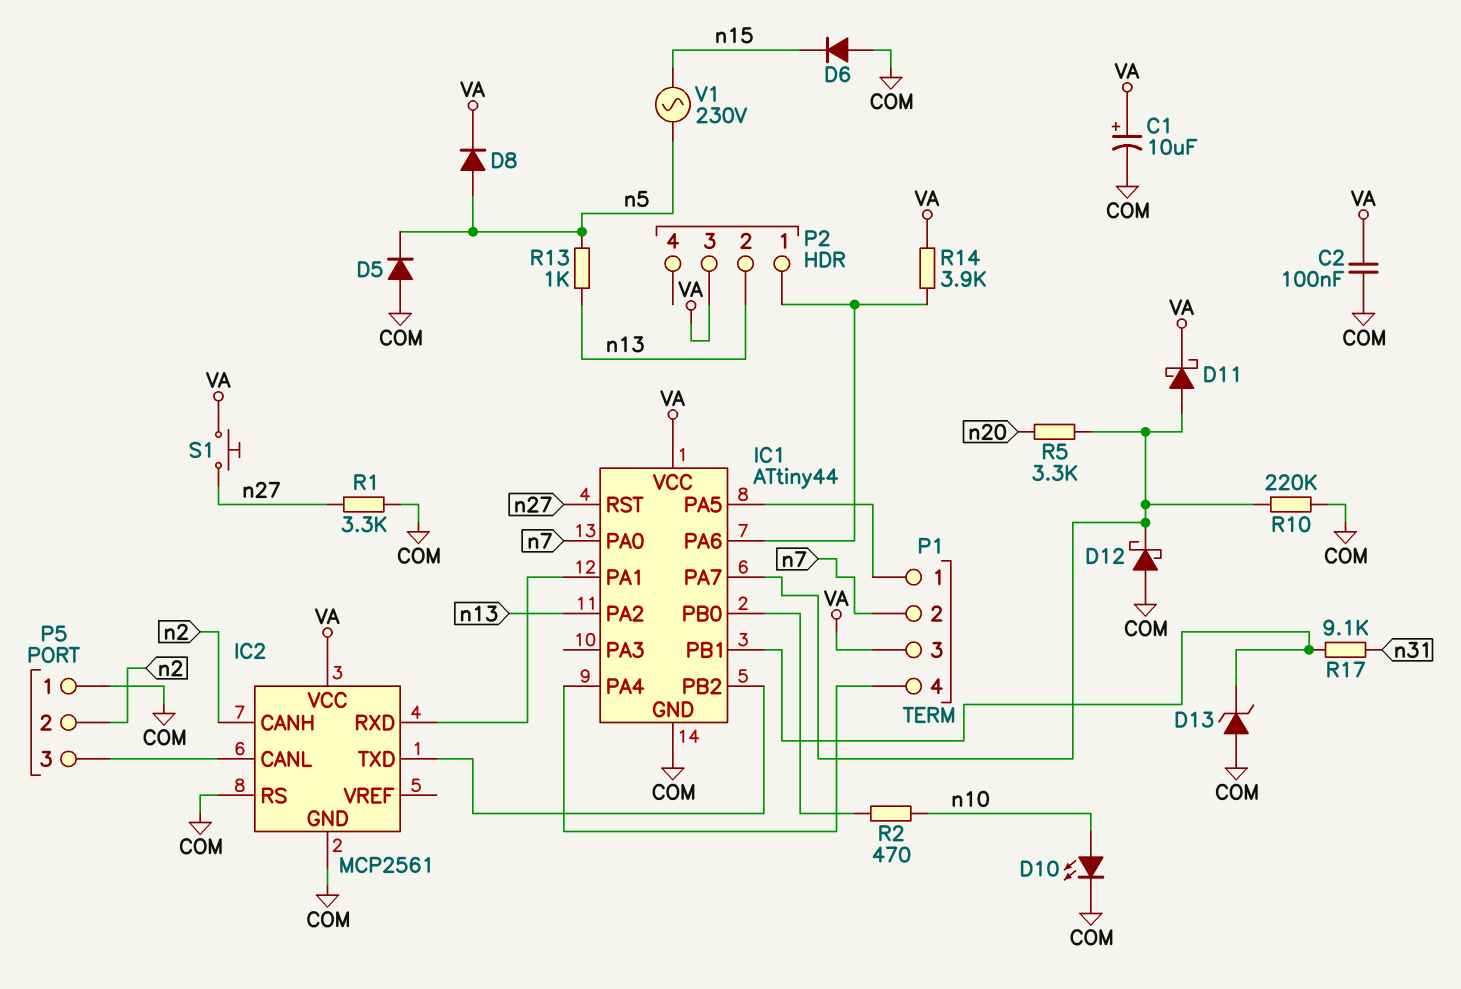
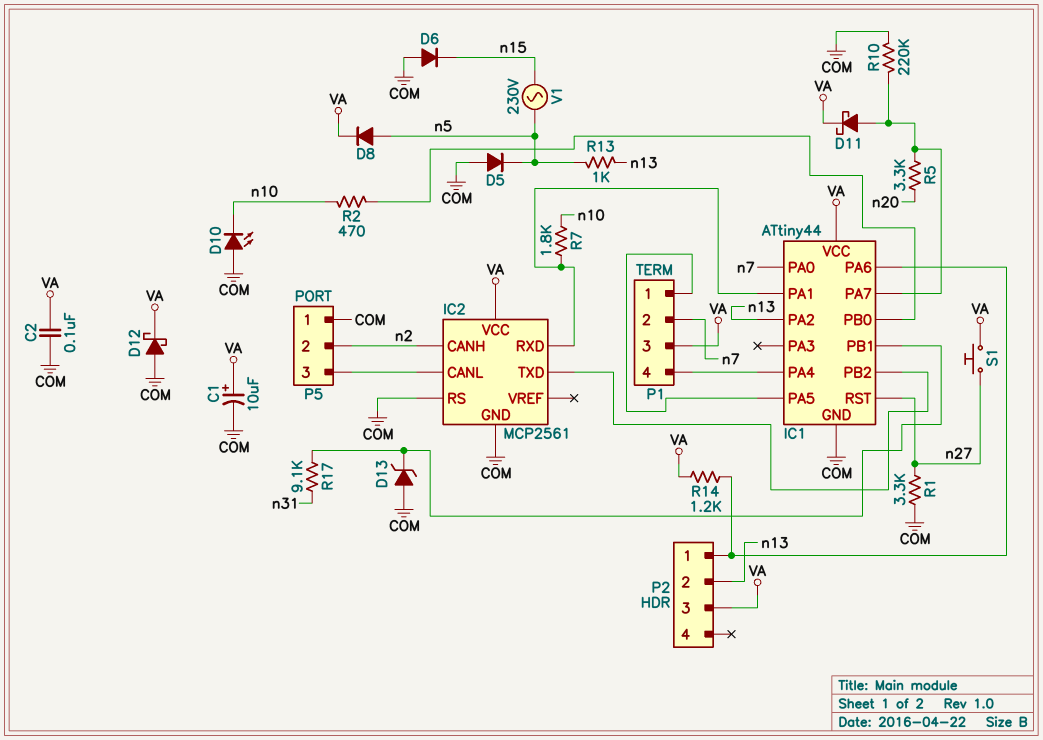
D10: LED (A n10, K COM) -> LED (A COM, K n10)
D12: schottky (A COM, K IC1/PA7) -> schottky (A COM, K VA)
R7: none -> 1.8k (IC1/PA1, n10)
R14: 3.9k (IC1/PA6, VA) -> 1.2k (IC1/PA6, VA)

